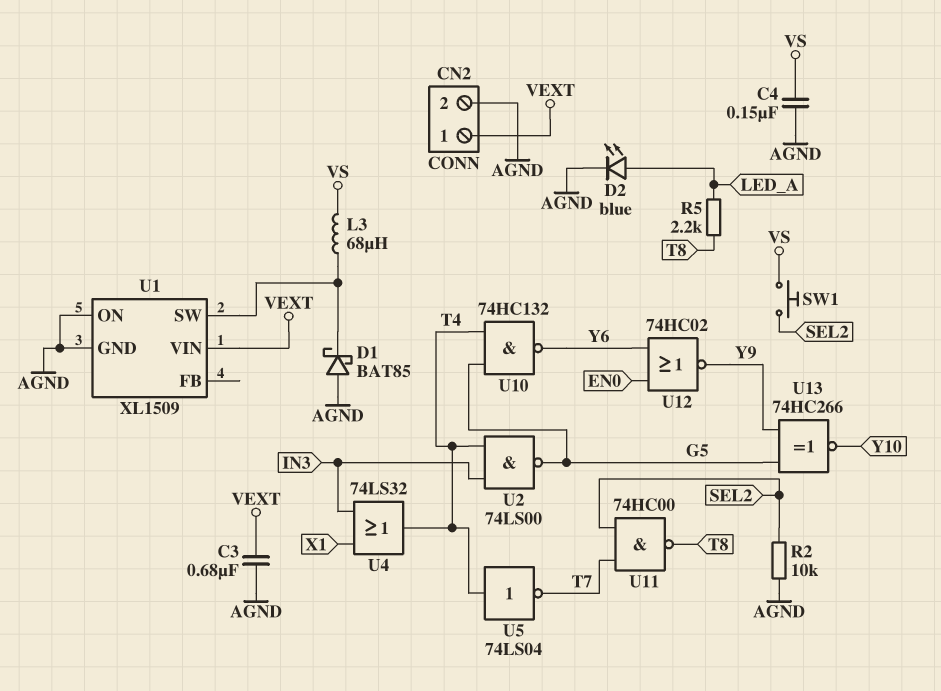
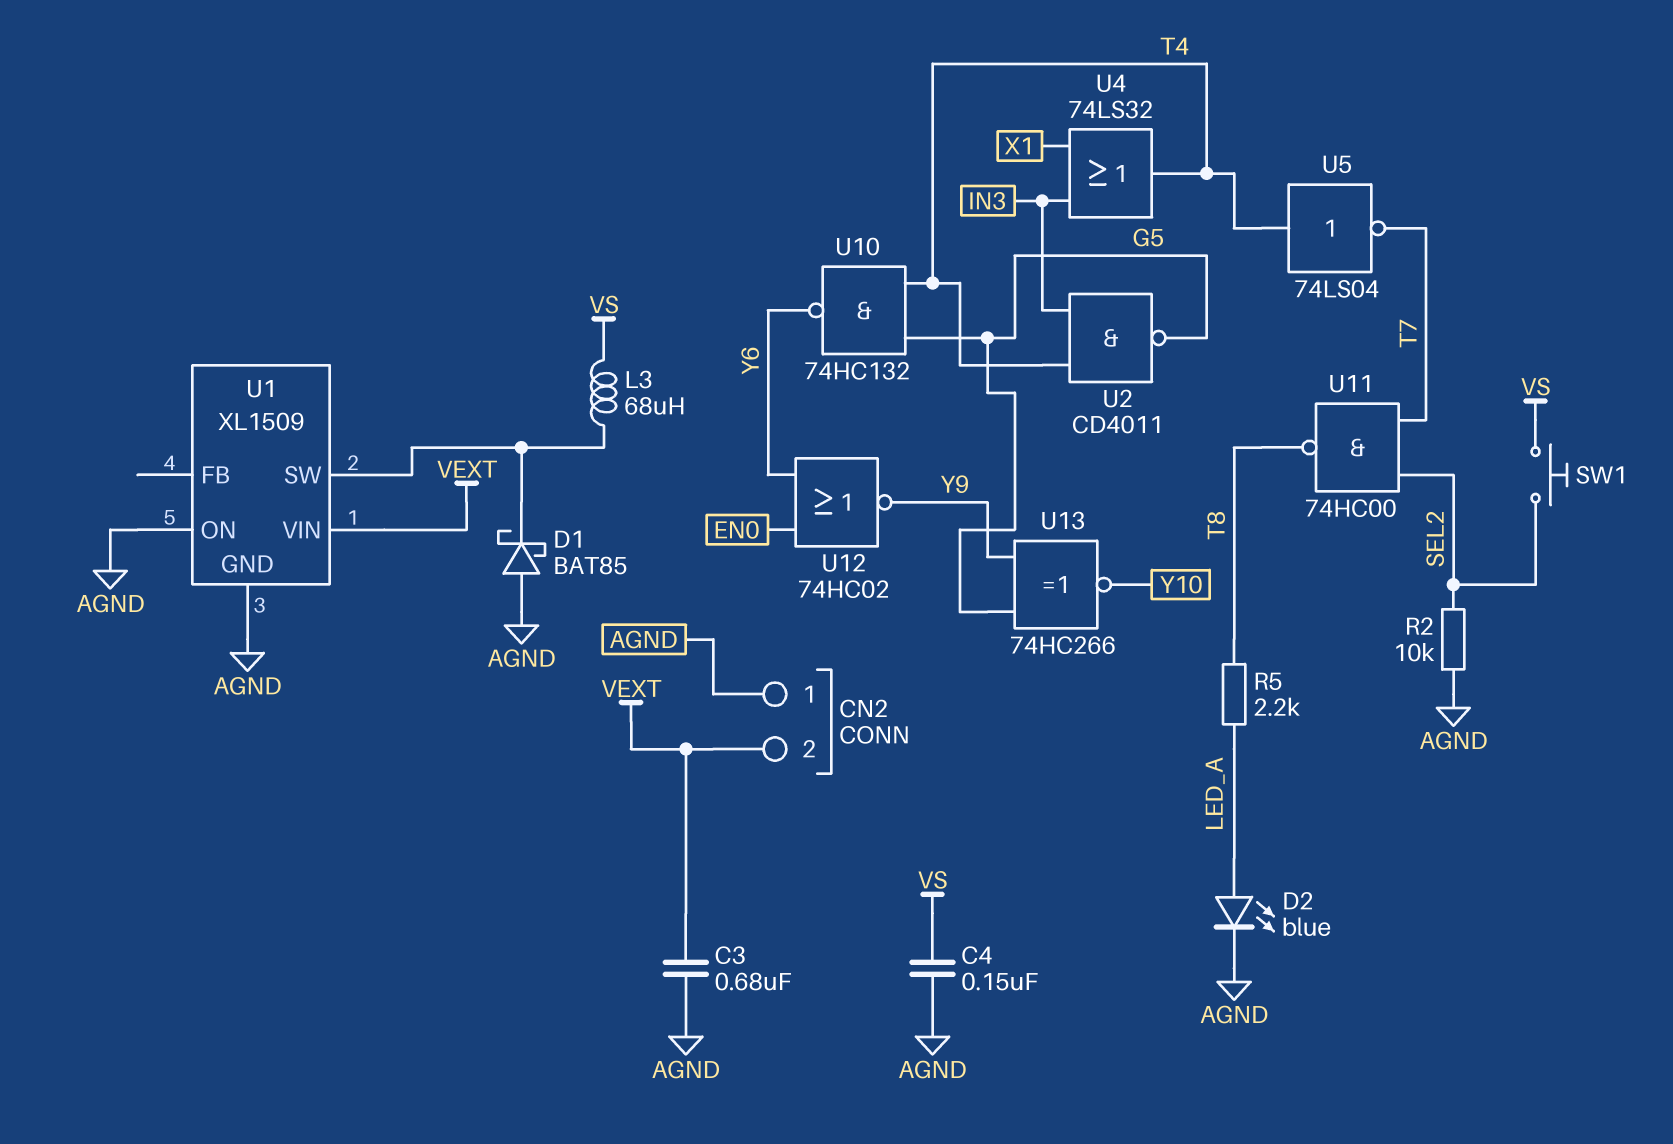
CN2 pin 1: VEXT -> AGND
CN2 pin 2: AGND -> VEXT
U2: NAND 74LS00 (in IN3, in T4, out G5) -> NAND CD4011 (in IN3, in T4, out G5)

